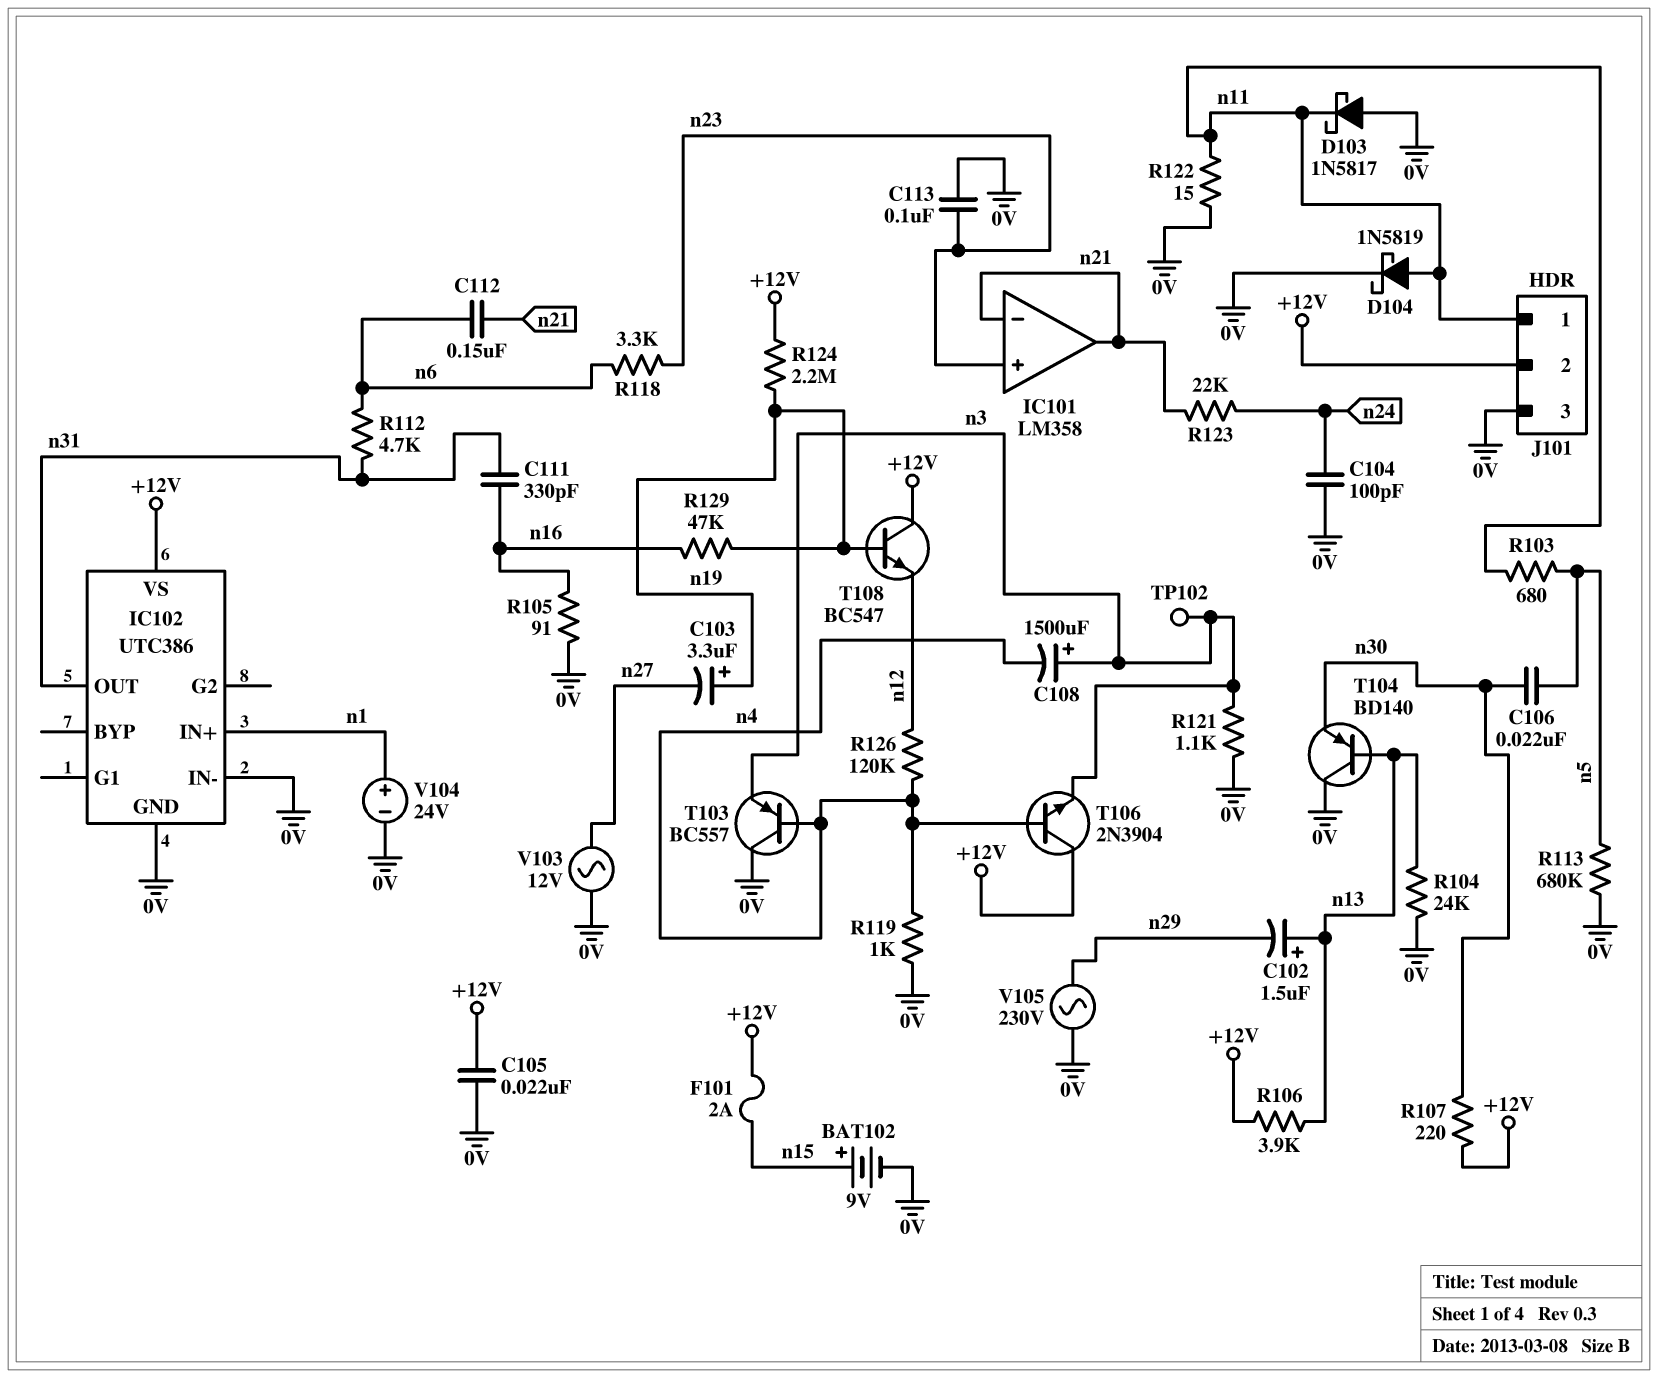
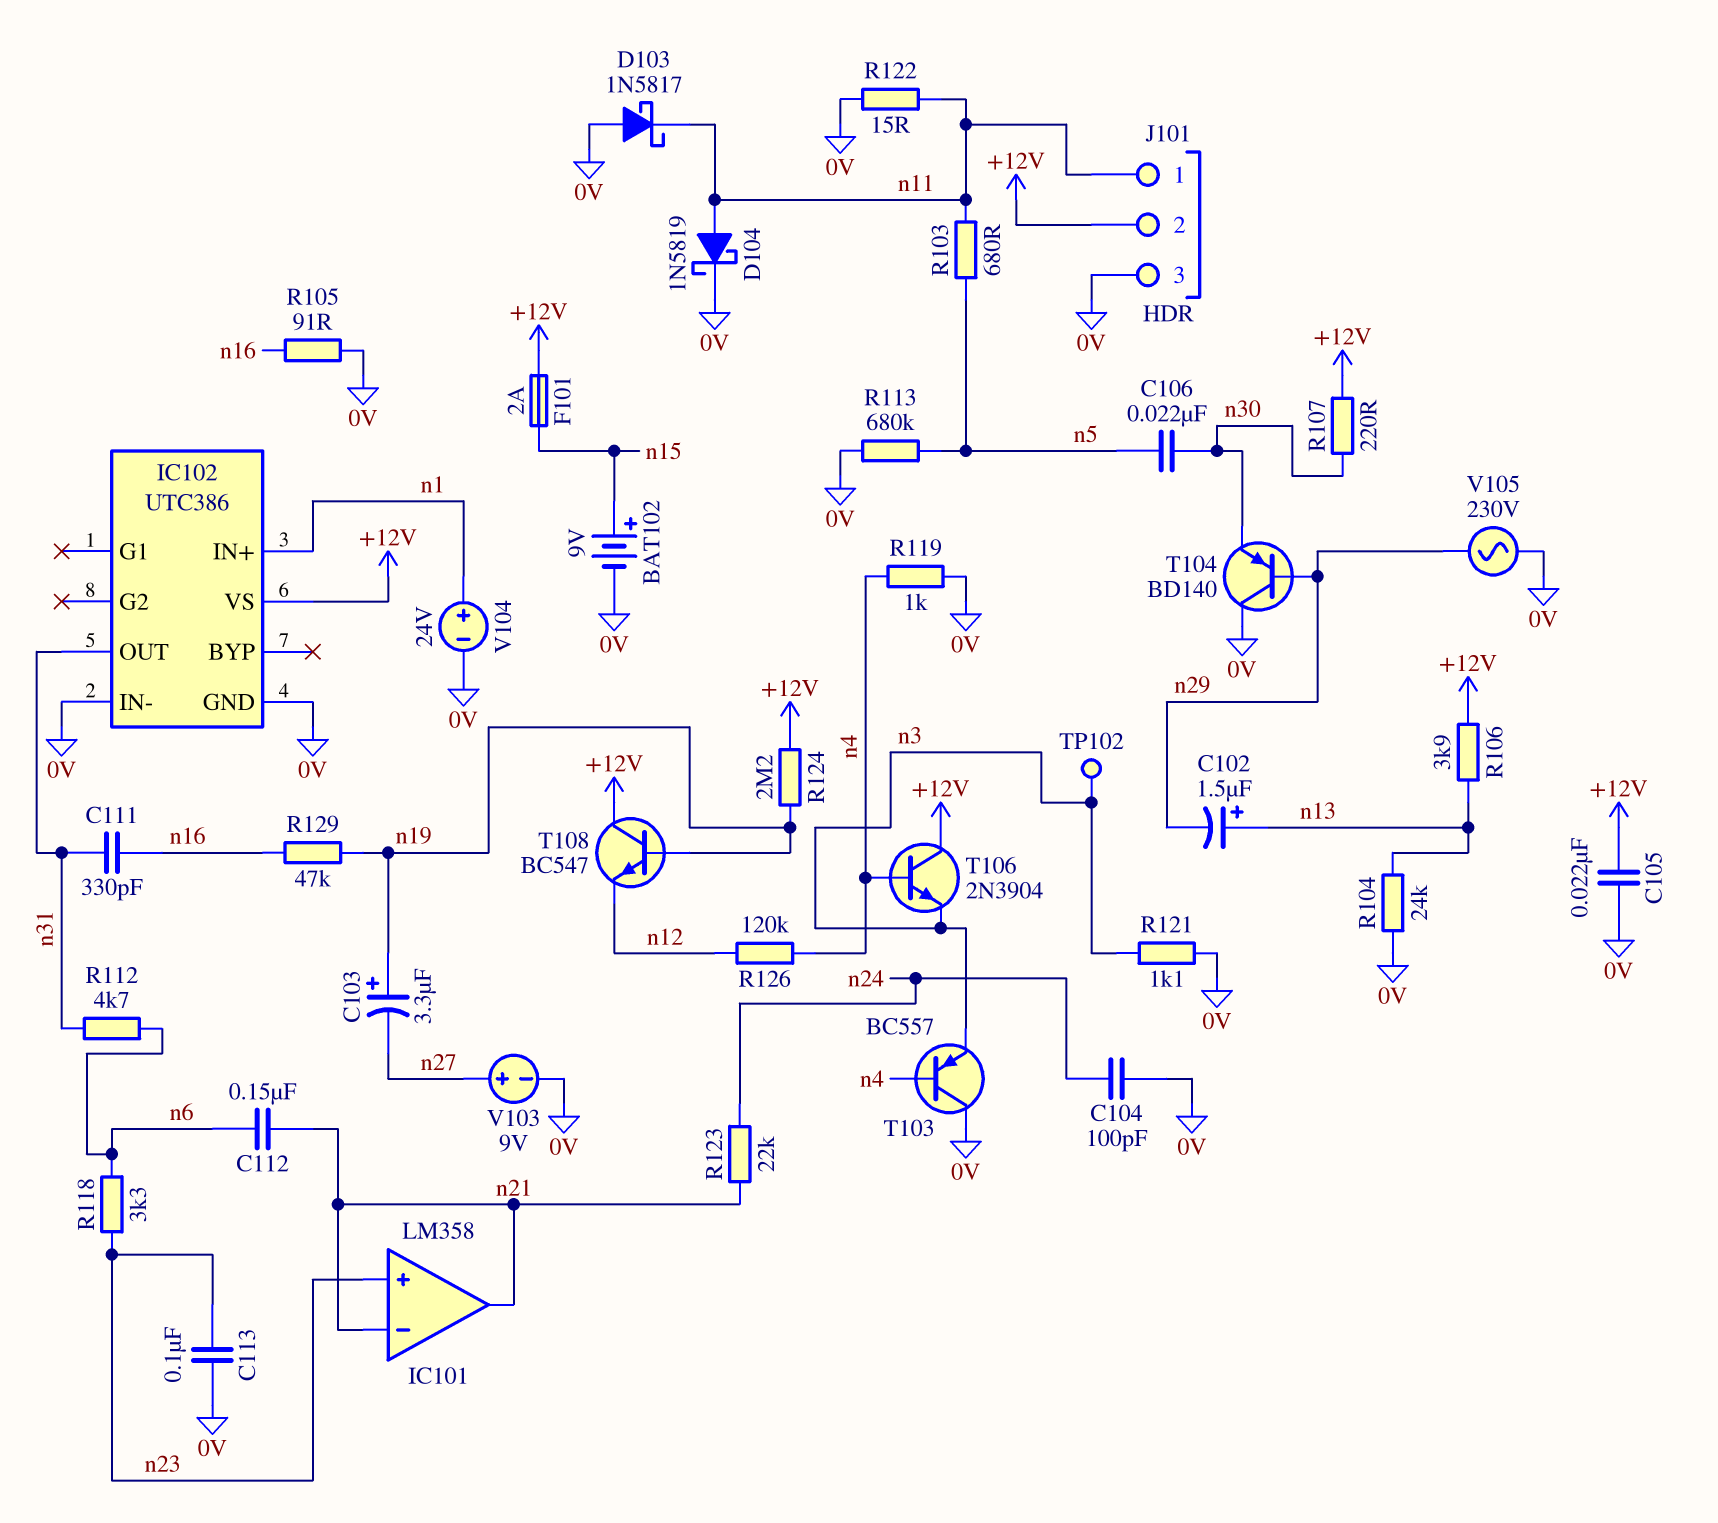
C108: 1500uF (plus n3, minus n4) -> none
T104: PNP BD140 (B n13, C 0V, E n30) -> PNP BD140 (B n29, C 0V, E n30)
V103: AC 12V (0V, n27) -> 9V (plus n27, minus 0V)

